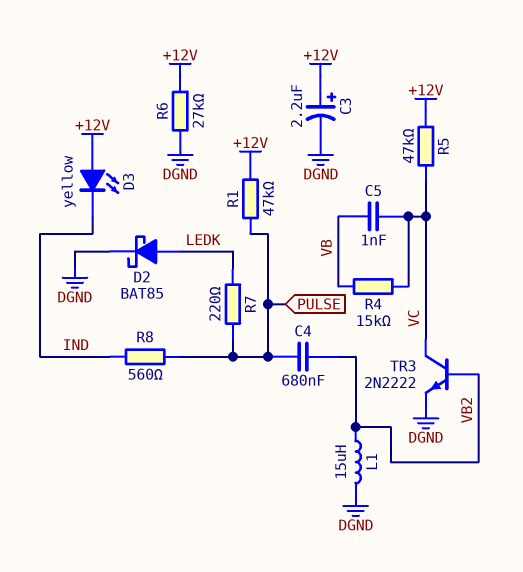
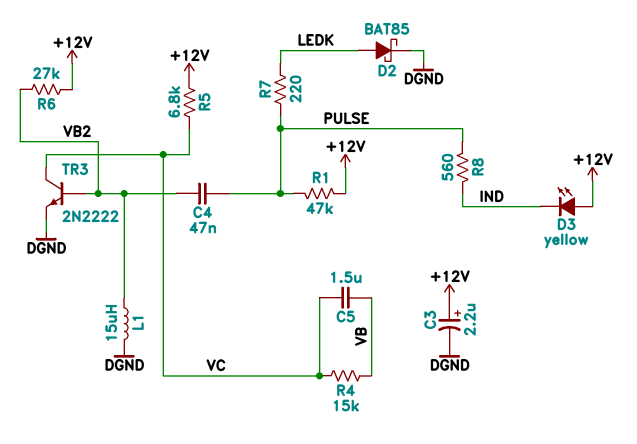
C4: 680nF (PULSE, VB2) -> 47nF (PULSE, VB2)
C5: 1nF (VB, VC) -> 1.5uF (VB, VC)
R5: 47k (+12V, VC) -> 6.8k (+12V, VC)
R6: 27k (+12V, DGND) -> 27k (+12V, VB2)

